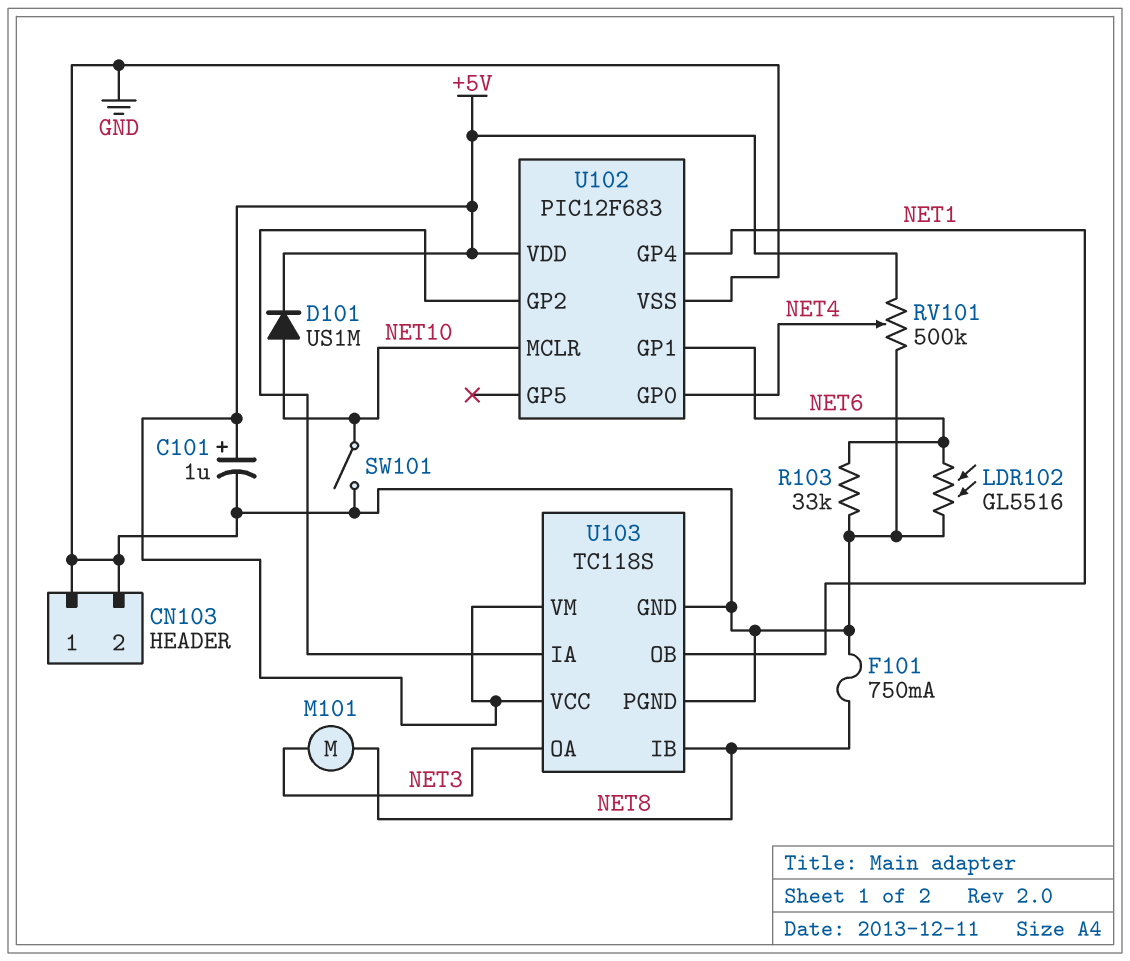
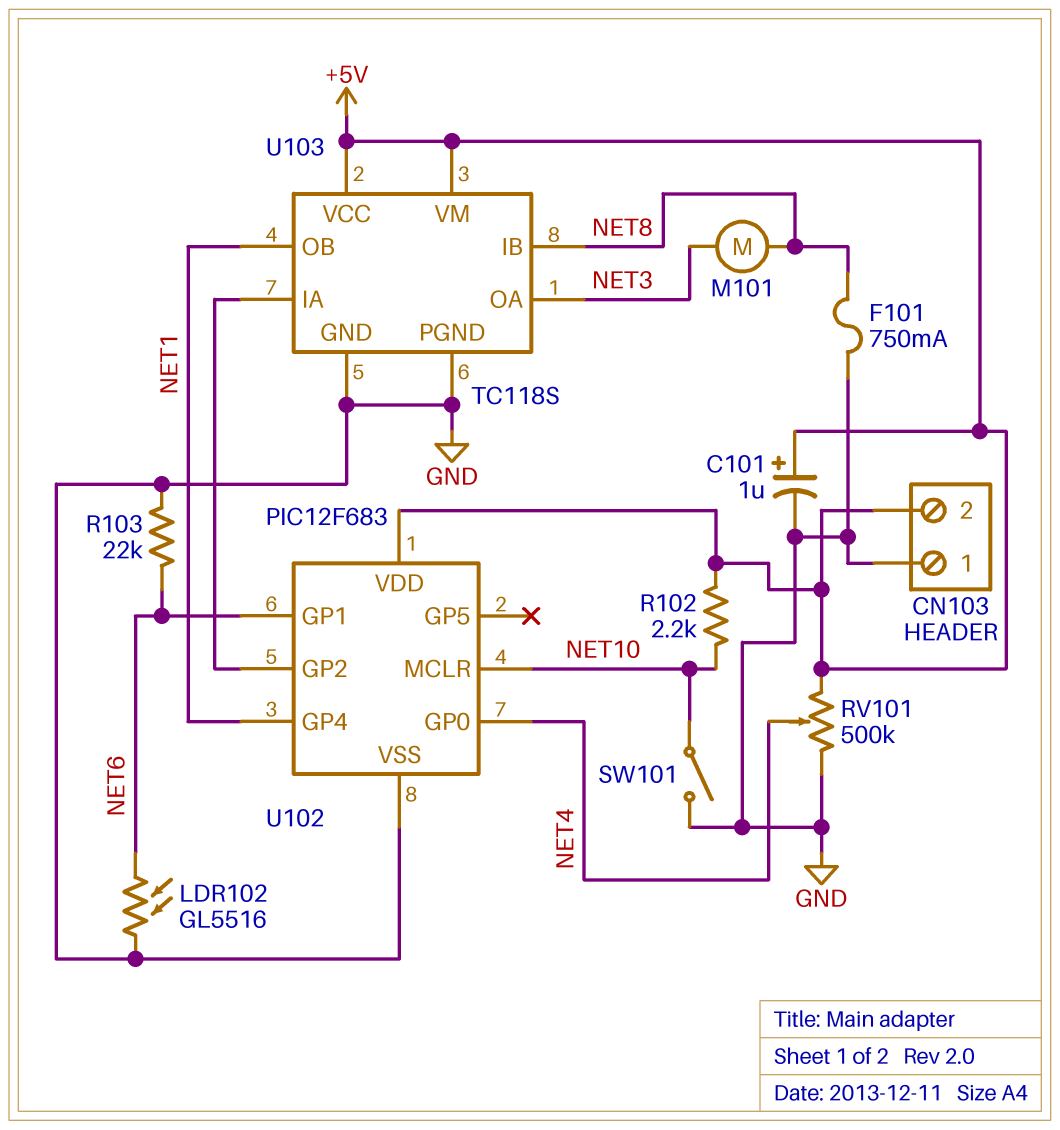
CN103 pin 2: GND -> +5V
D101: diode US1M (A NET10, K +5V) -> none
R102: none -> 2.2k (+5V, NET10)
R103: 33k (GND, NET6) -> 22k (GND, NET6)

